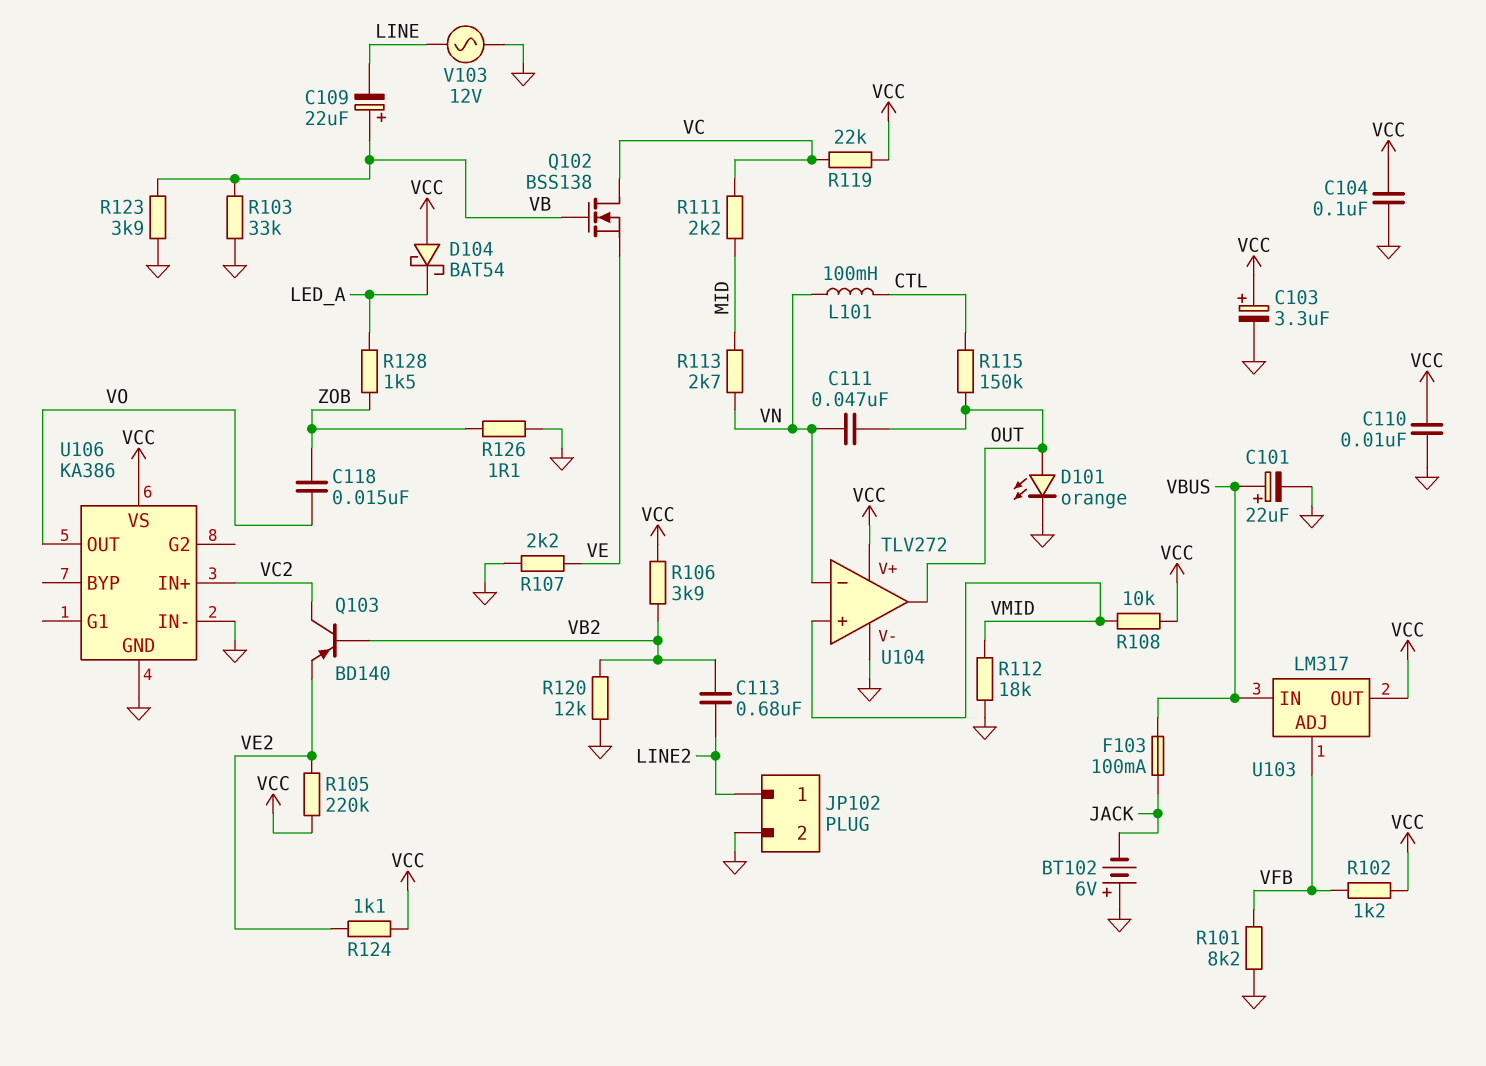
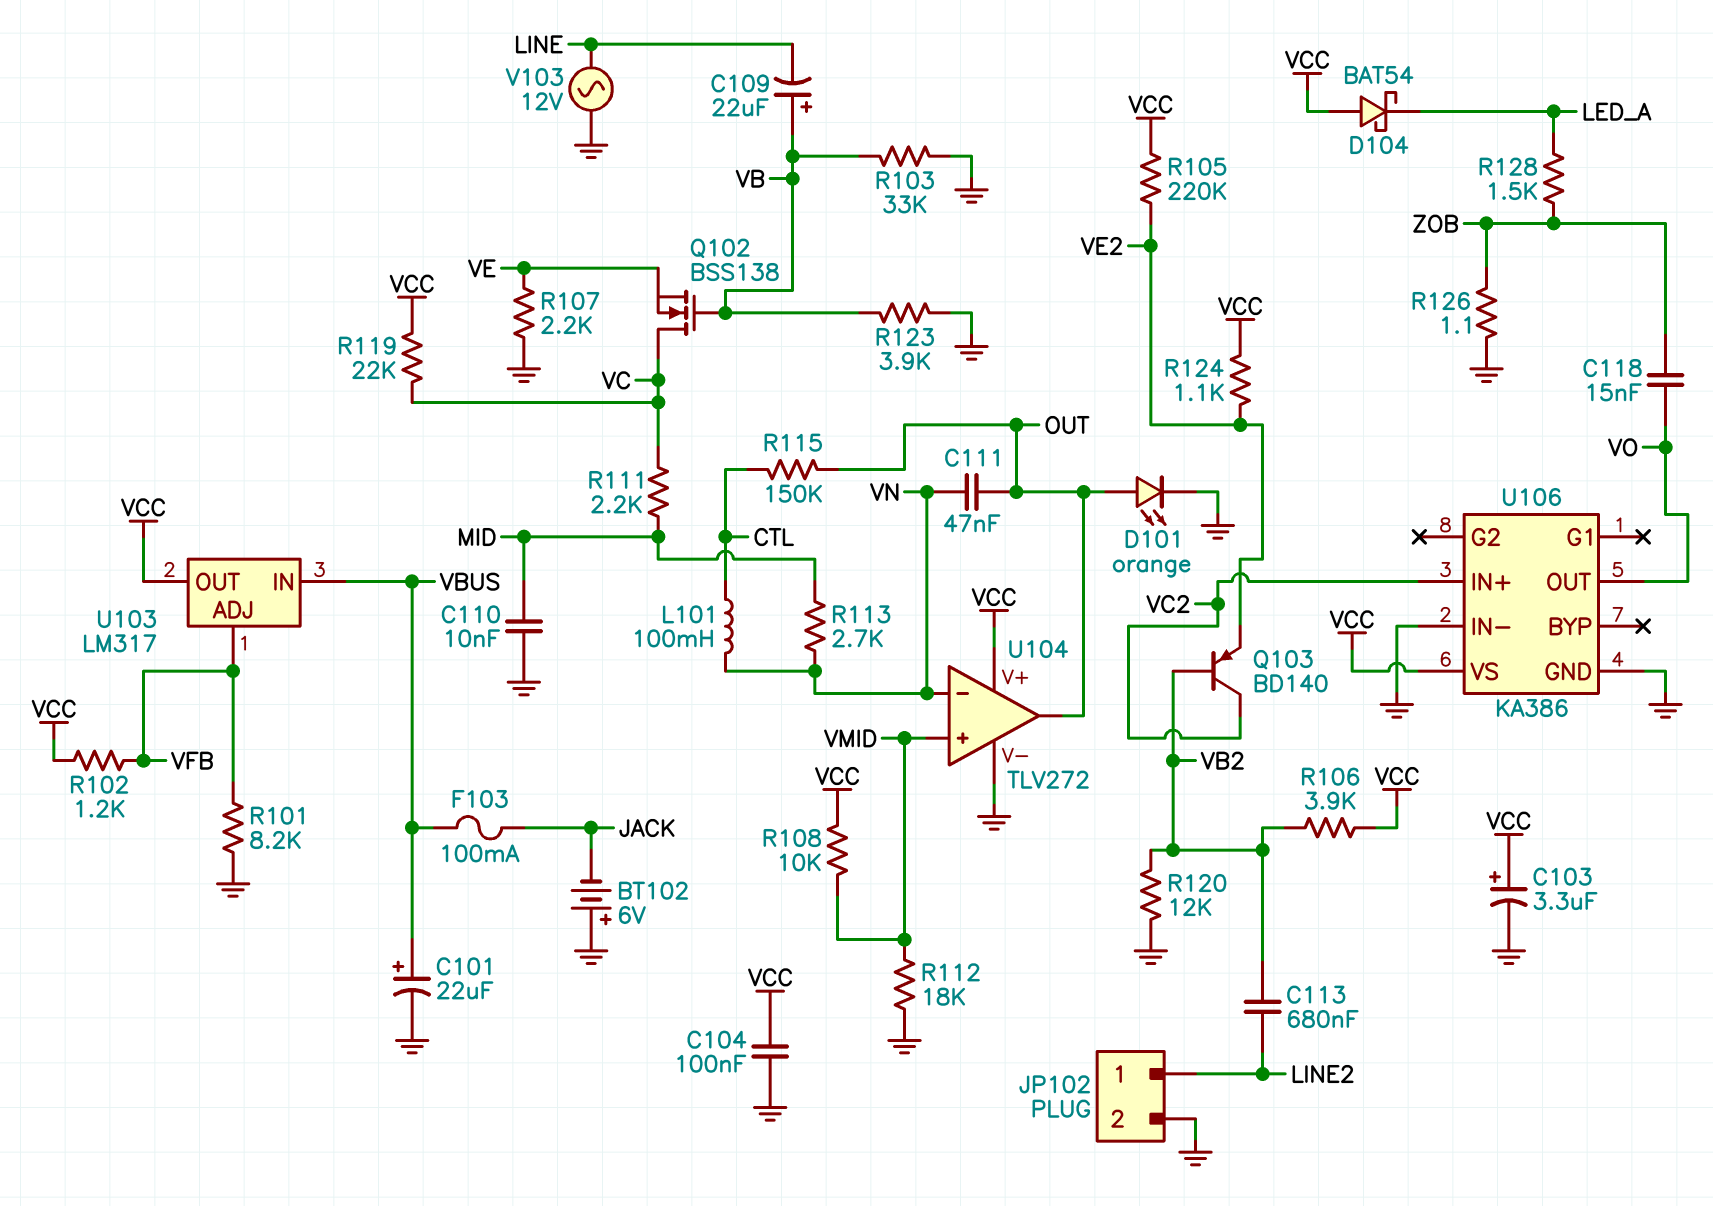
C110: 10nF (GND, VCC) -> 10nF (GND, MID)

